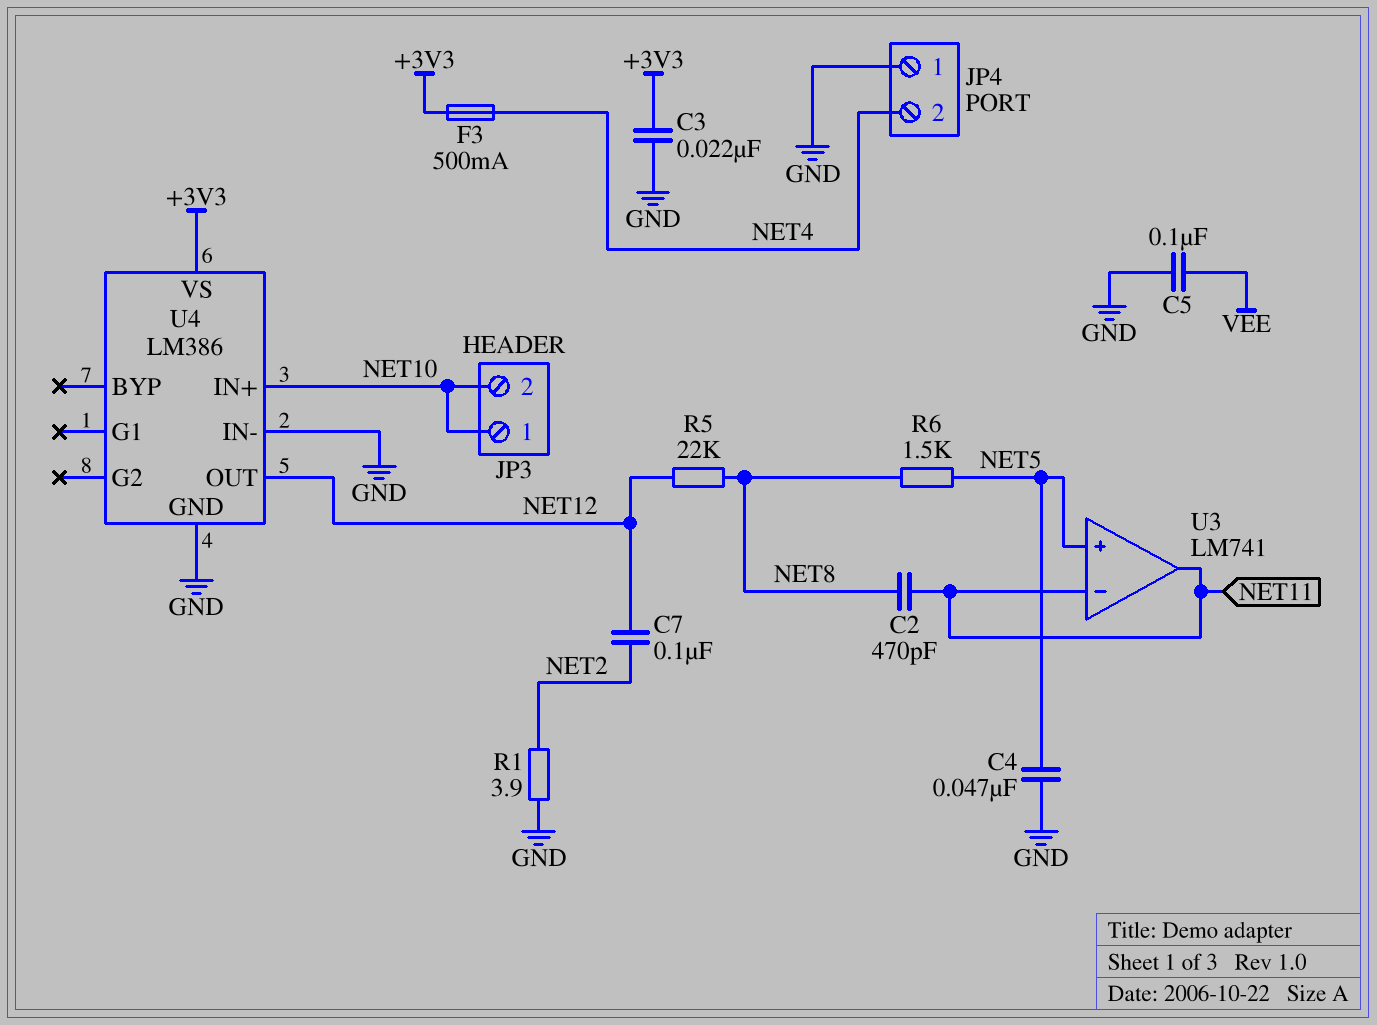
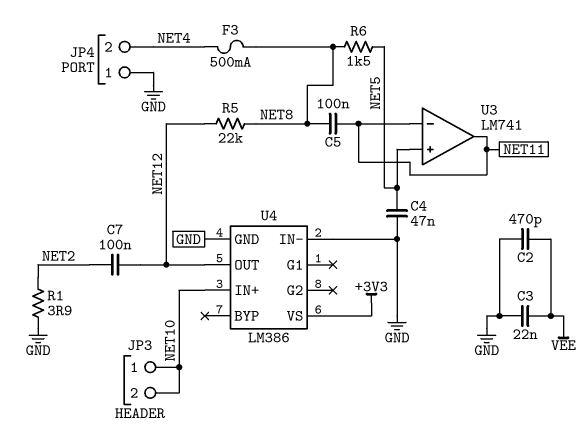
C2: 470pF (NET8, NET11) -> 470pF (GND, VEE)
C3: 22nF (+3V3, GND) -> 22nF (GND, VEE)
C5: 100nF (GND, VEE) -> 100nF (NET8, NET11)
F3: 500mA (+3V3, NET4) -> 500mA (NET4, NET8)

